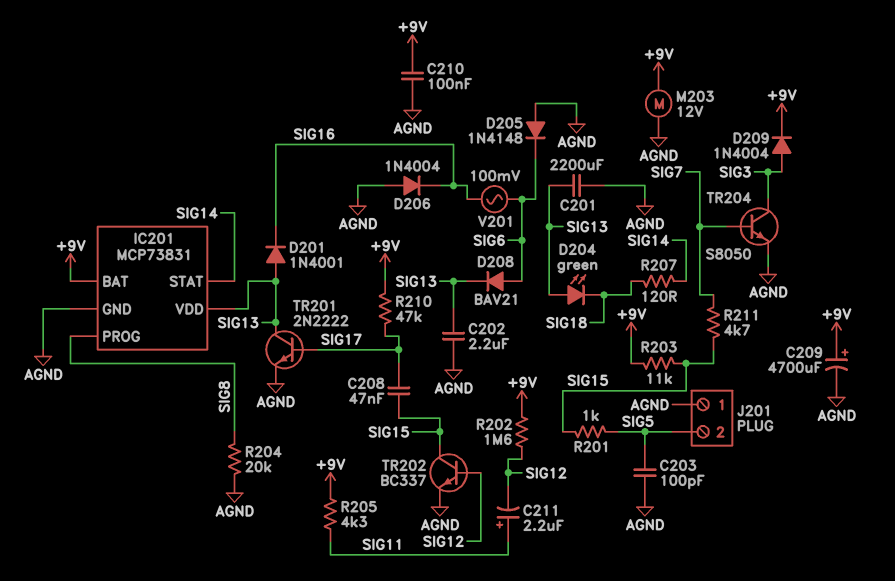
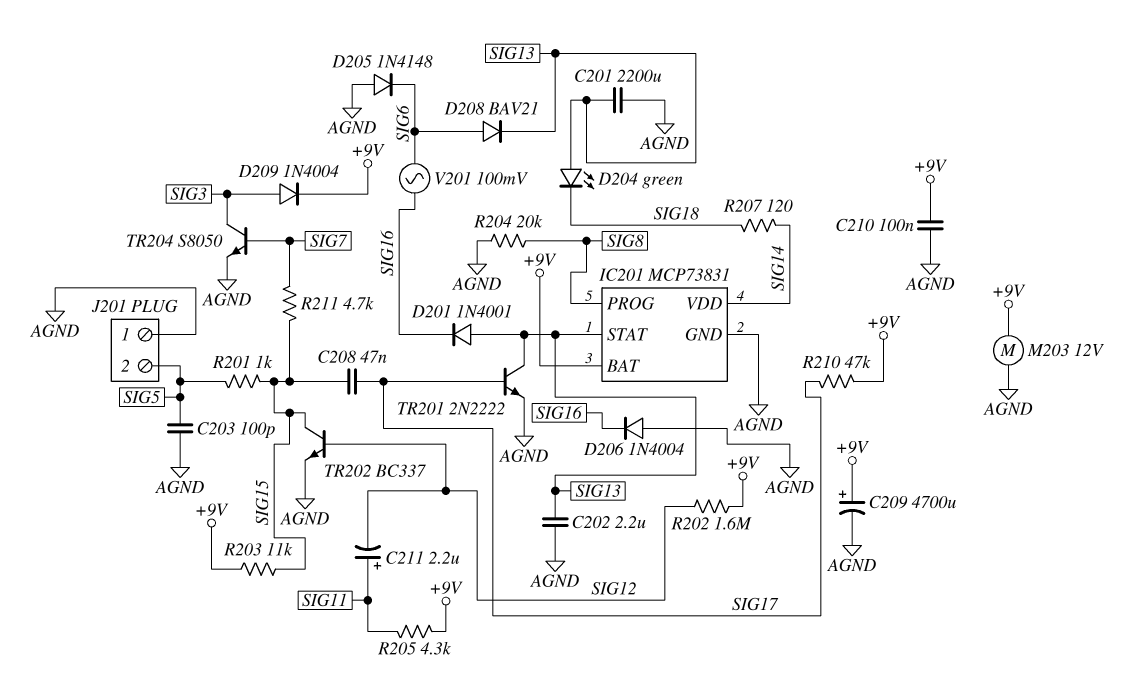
IC201 pin STAT: SIG14 -> SIG13
IC201 pin VDD: SIG13 -> SIG14

